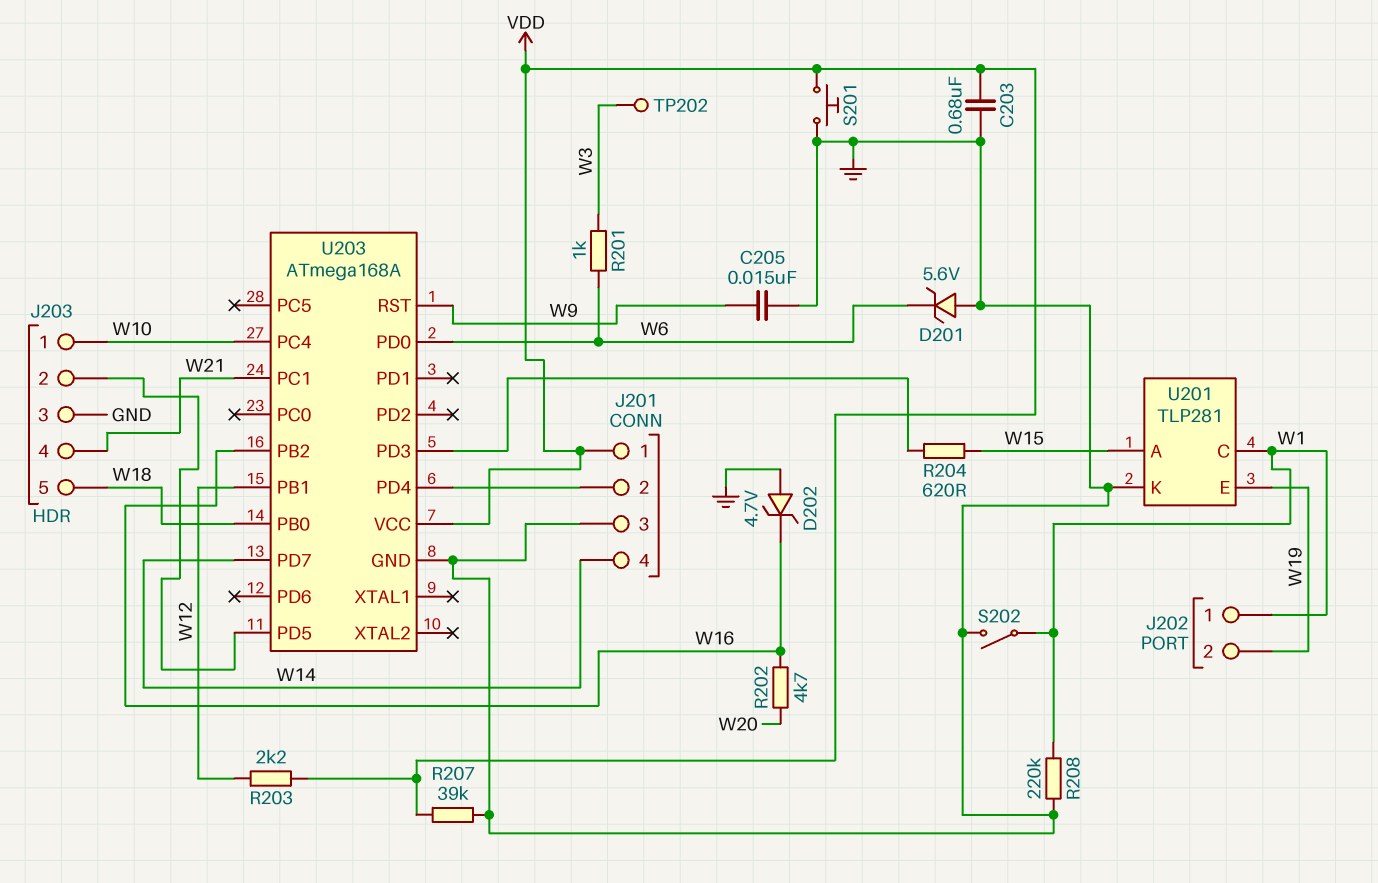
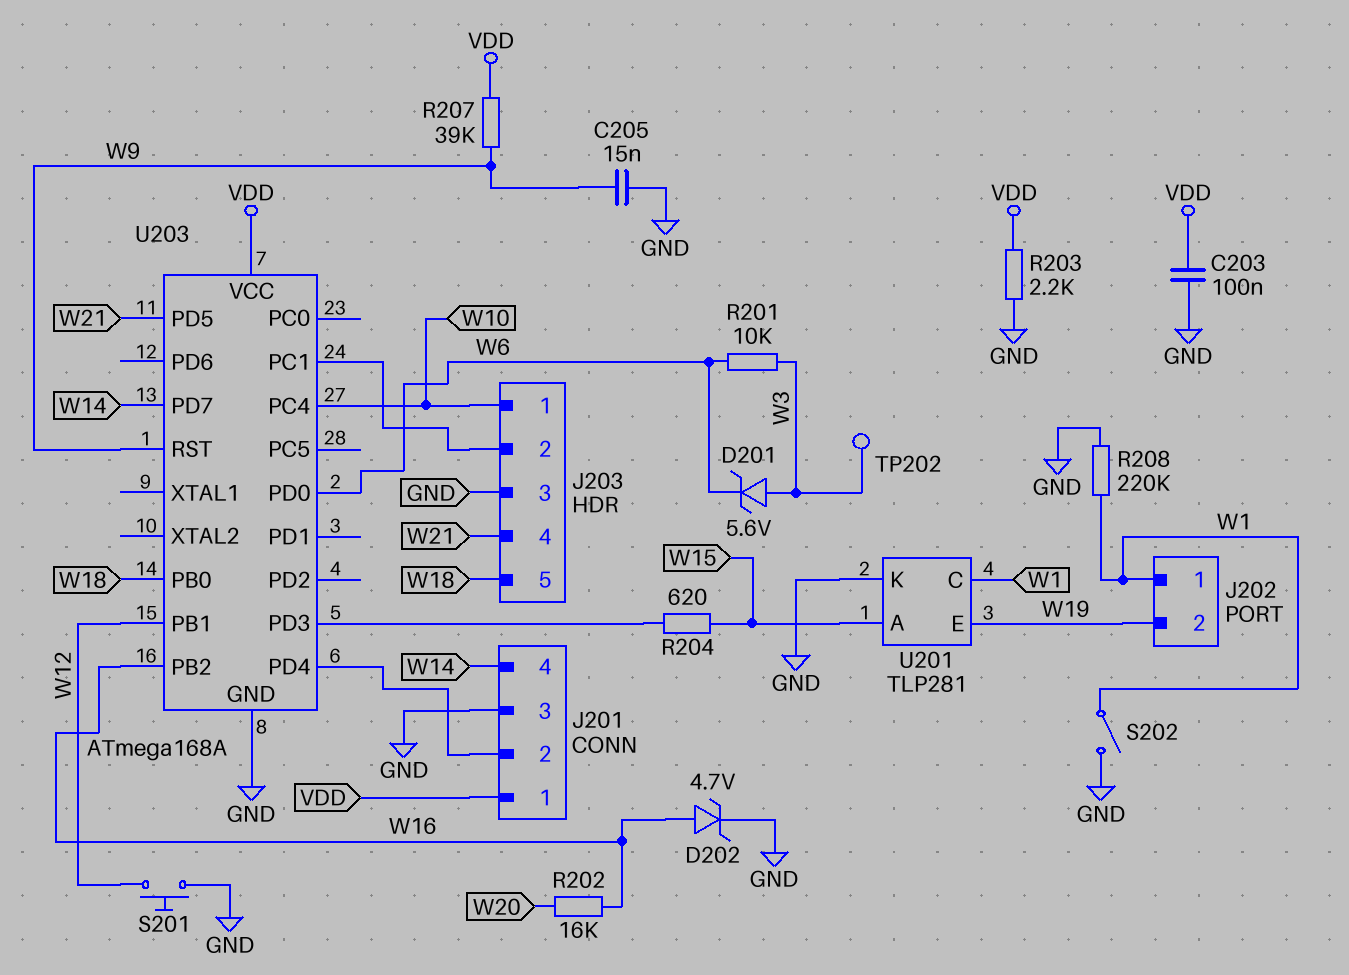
C203: 680nF (GND, VDD) -> 100nF (GND, VDD)
D201: zener 5.6V (A GND, K W6) -> zener 5.6V (A W3, K W6)
D202: zener 4.7V (A GND, K W16) -> zener 4.7V (A W16, K GND)
R201: 1k (W3, W6) -> 10k (W3, W6)
R202: 4.7k (W16, W20) -> 16k (W16, W20)
R203: 2.2k (VDD, W12) -> 2.2k (GND, VDD)
R207: 39k (GND, VDD) -> 39k (VDD, W9)
S201: button (GND, VDD) -> button (GND, W12)
U203 pin PC1: W21 -> J203/2
U203 pin PD5: J203/2 -> W21

